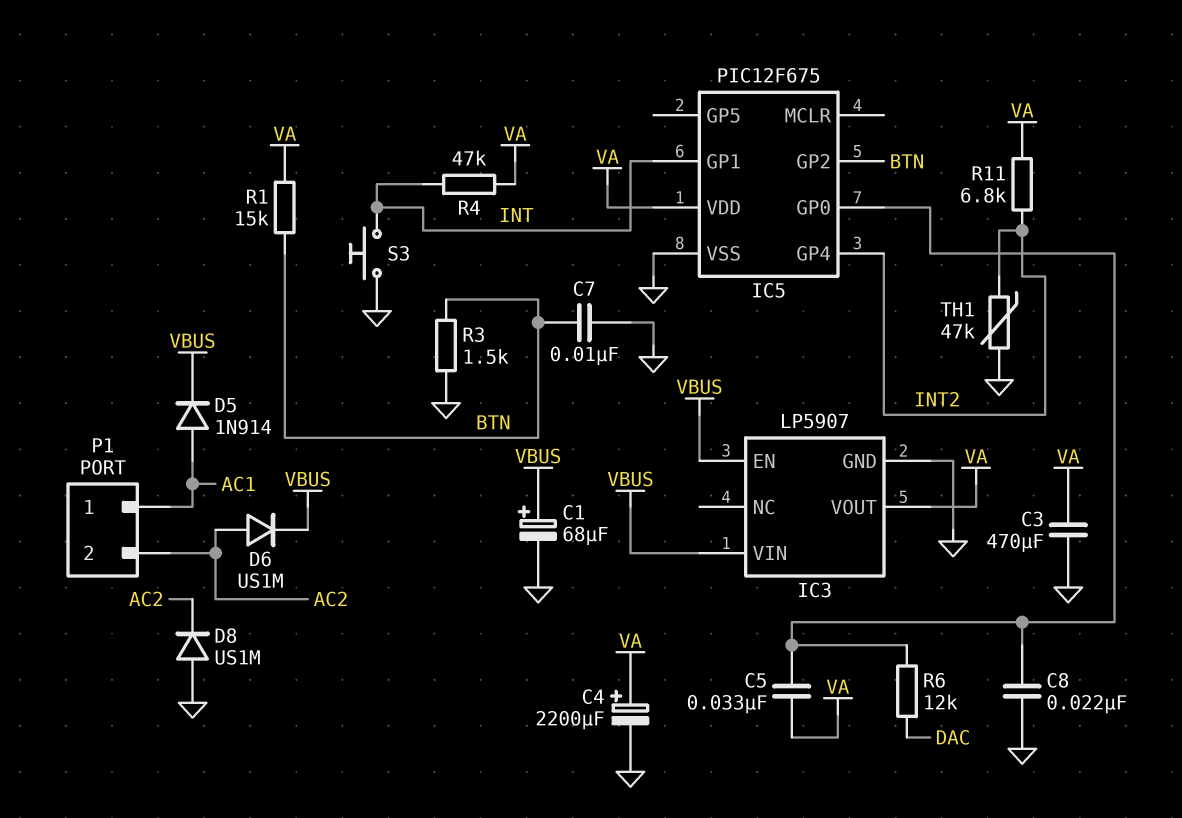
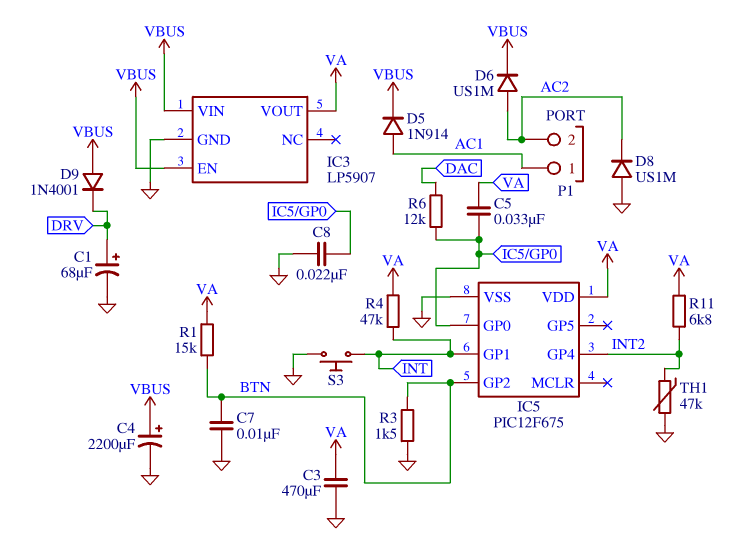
C1: 68uF (plus VBUS, minus GND) -> 68uF (plus DRV, minus GND)
C4: 2200uF (plus VA, minus GND) -> 2200uF (plus VBUS, minus GND)
D9: none -> diode 1N4001 (A VBUS, K DRV)

